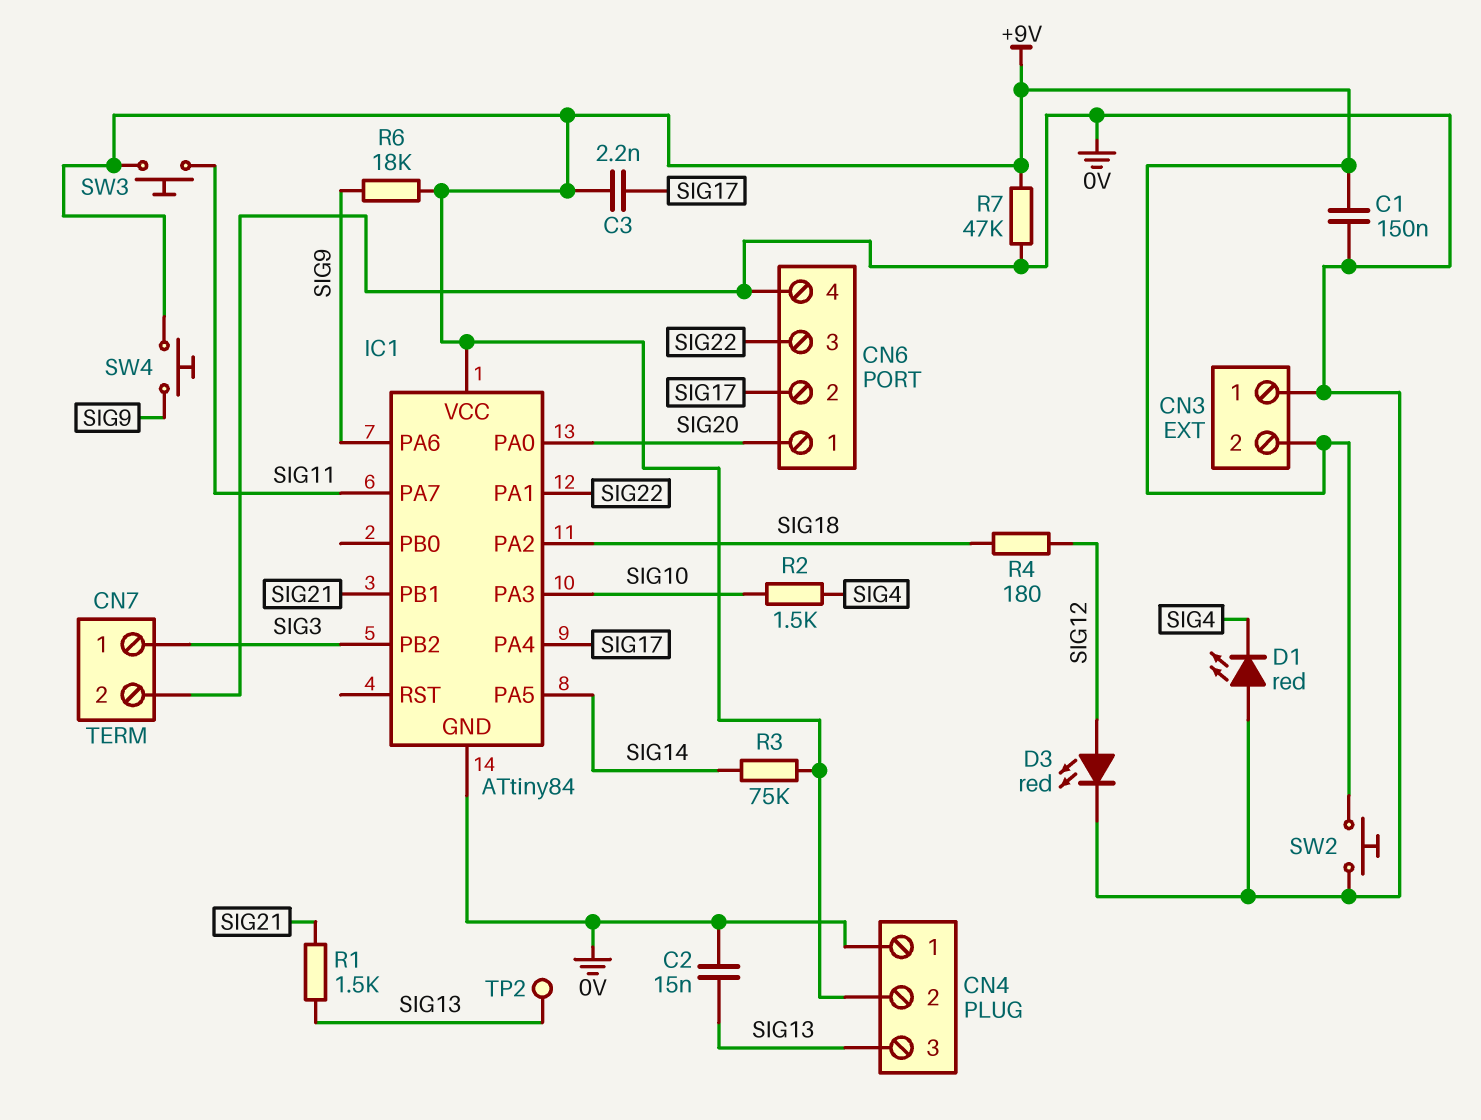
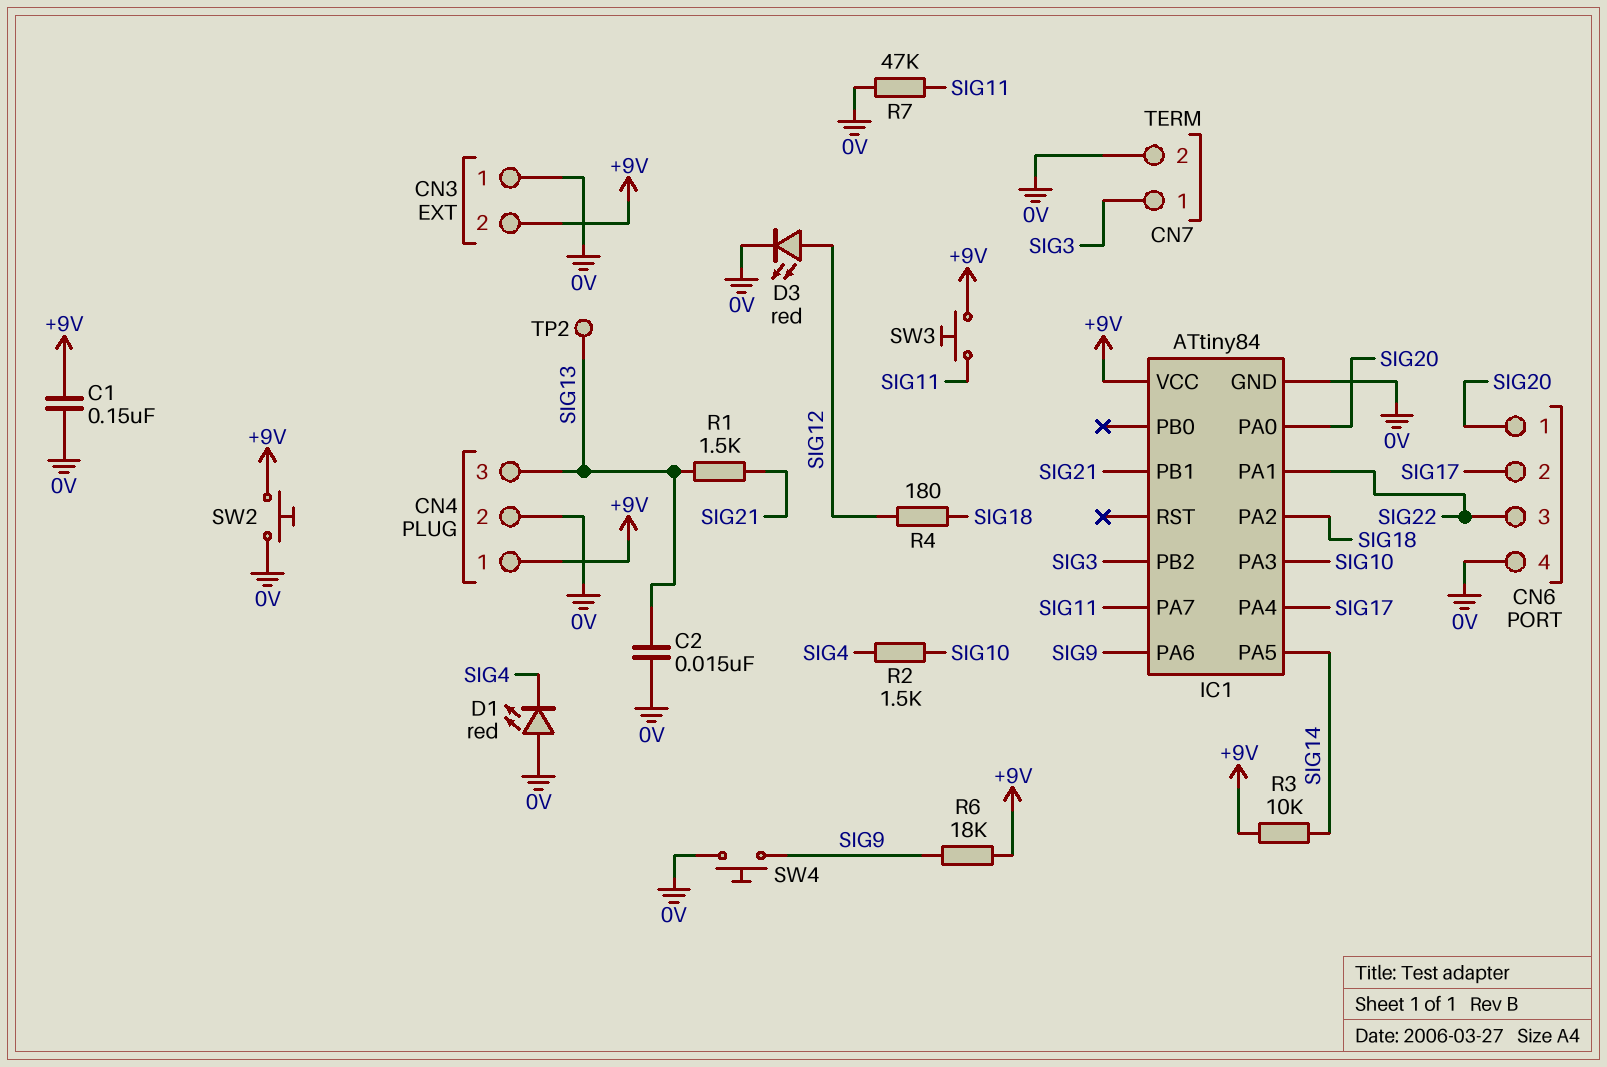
C3: 2.2nF (+9V, SIG17) -> none
CN4 pin 1: 0V -> +9V
CN4 pin 2: +9V -> 0V
R3: 75k (+9V, SIG14) -> 10k (+9V, SIG14)
R7: 47k (+9V, 0V) -> 47k (0V, SIG11)
SW4: button (+9V, SIG9) -> button (0V, SIG9)

